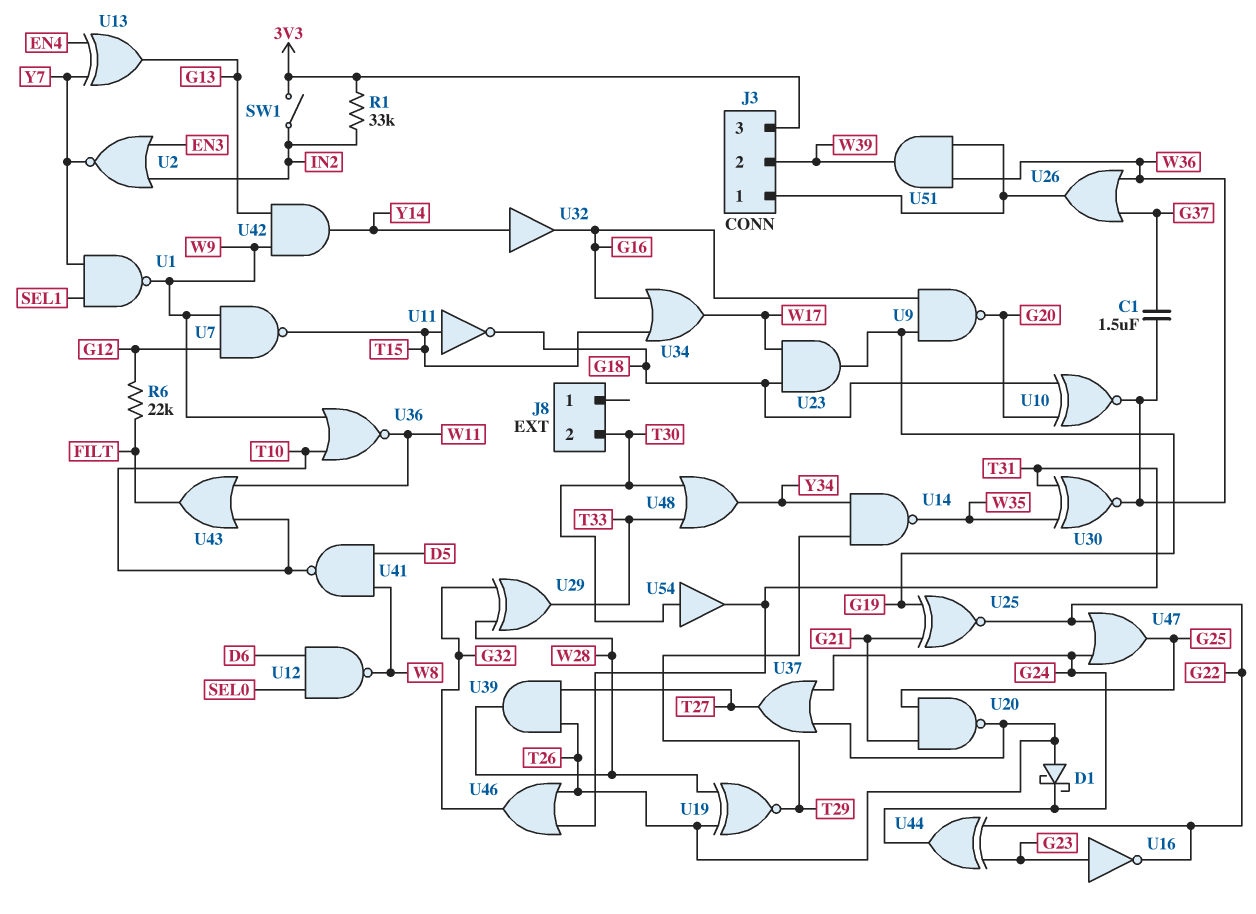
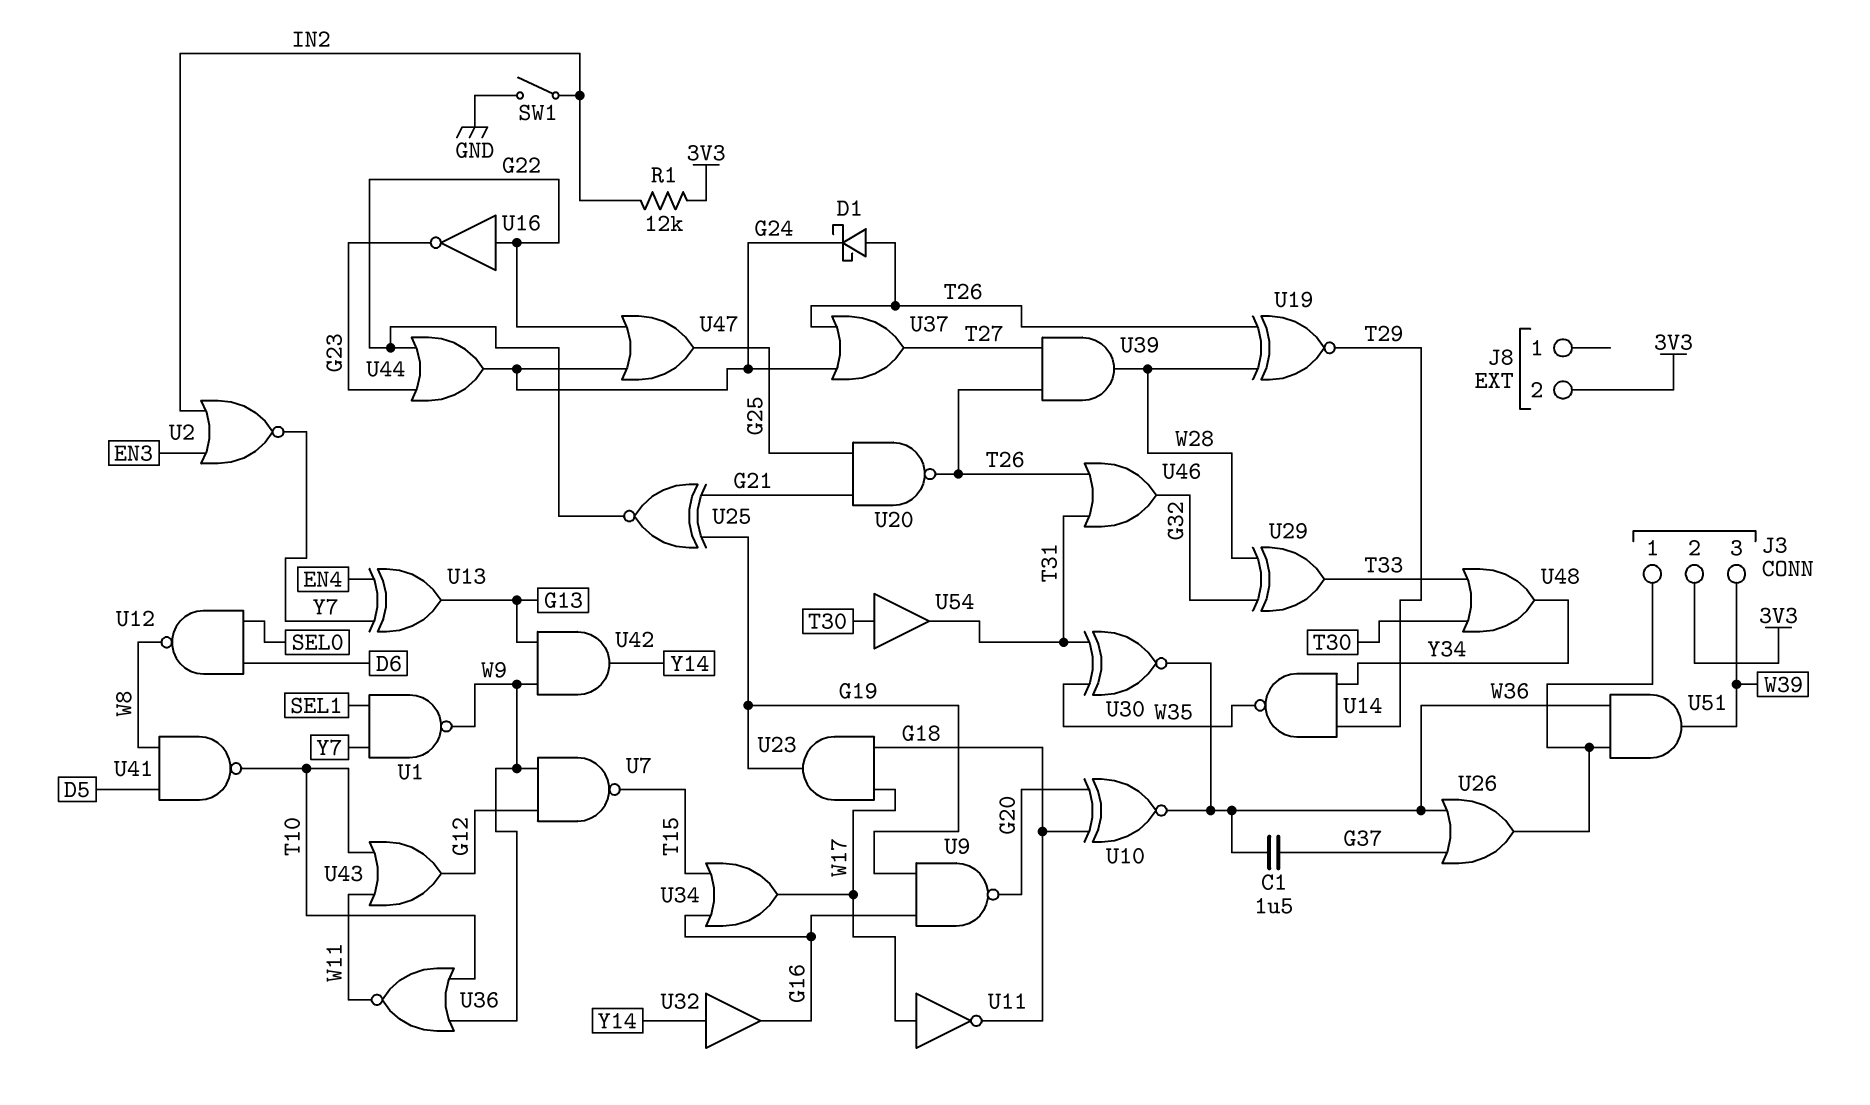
J3 pin 2: W39 -> 3V3
J3 pin 3: 3V3 -> W39
J8 pin 2: T30 -> 3V3
R1: 33k (3V3, IN2) -> 12k (3V3, IN2)
R6: 22k (FILT, G12) -> none
SW1: switch (3V3, IN2) -> switch (GND, IN2)
U11: NOT (in T15, out G18) -> NOT (in W17, out G18)
U16: NOT (in G23, out G22) -> NOT (in G22, out G23)
U43: OR (in T10, in W11, out FILT) -> OR (in T10, in W11, out G12)
U44: XOR (in G22, in G23, out G24) -> OR (in G22, in G23, out G24)

